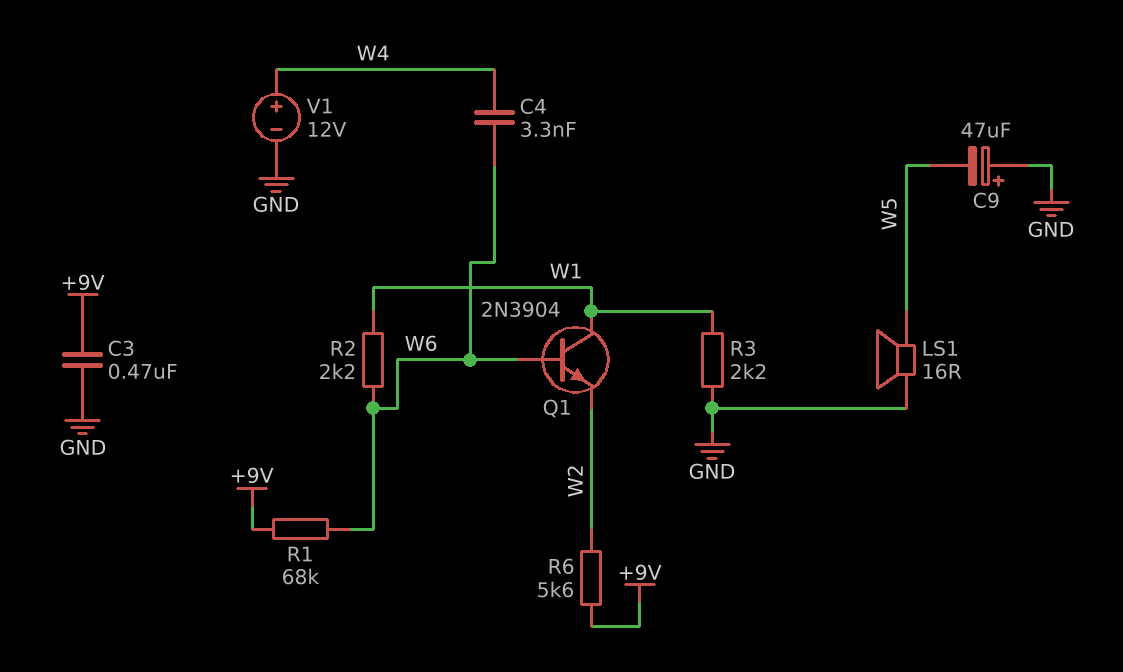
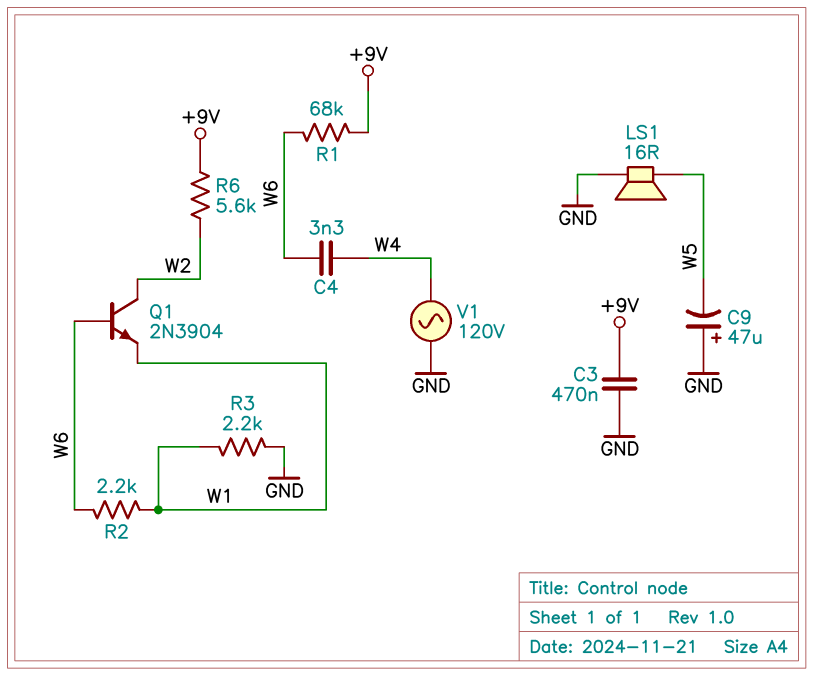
Q1: NPN 2N3904 (B W6, C W1, E W2) -> NPN 2N3904 (B W6, C W2, E W1)
V1: 12V (plus W4, minus GND) -> AC 120V (GND, W4)

